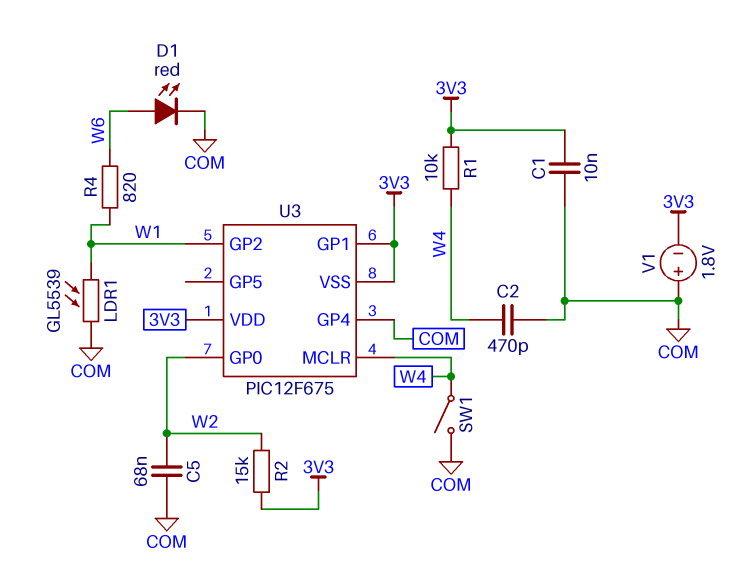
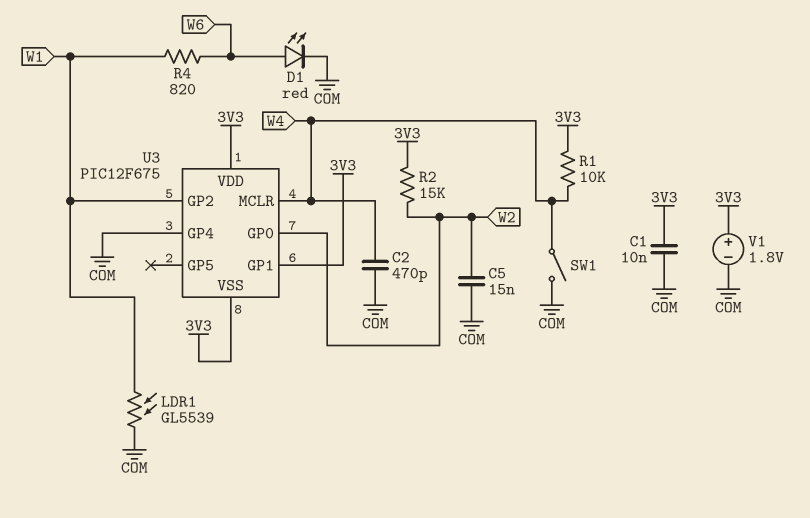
C5: 68nF (COM, W2) -> 15nF (COM, W2)
V1: 1.8V (plus COM, minus 3V3) -> 1.8V (plus 3V3, minus COM)

